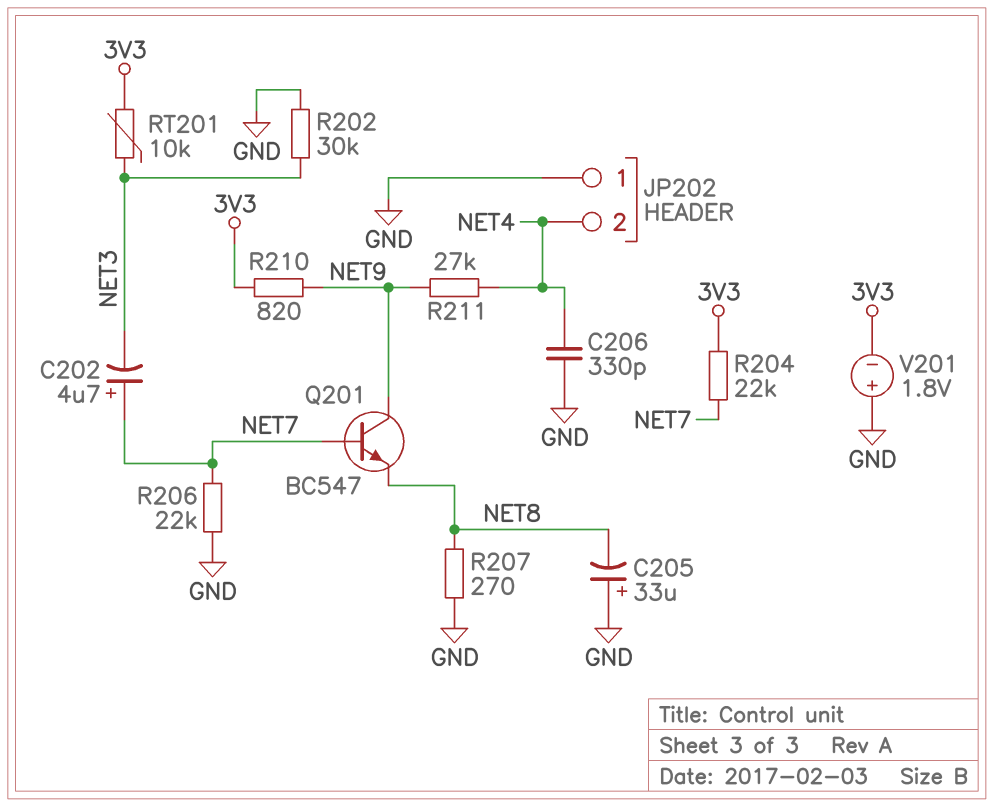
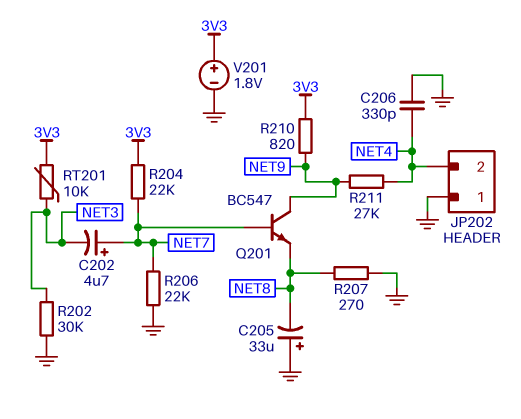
V201: 1.8V (plus GND, minus 3V3) -> 1.8V (plus 3V3, minus GND)

